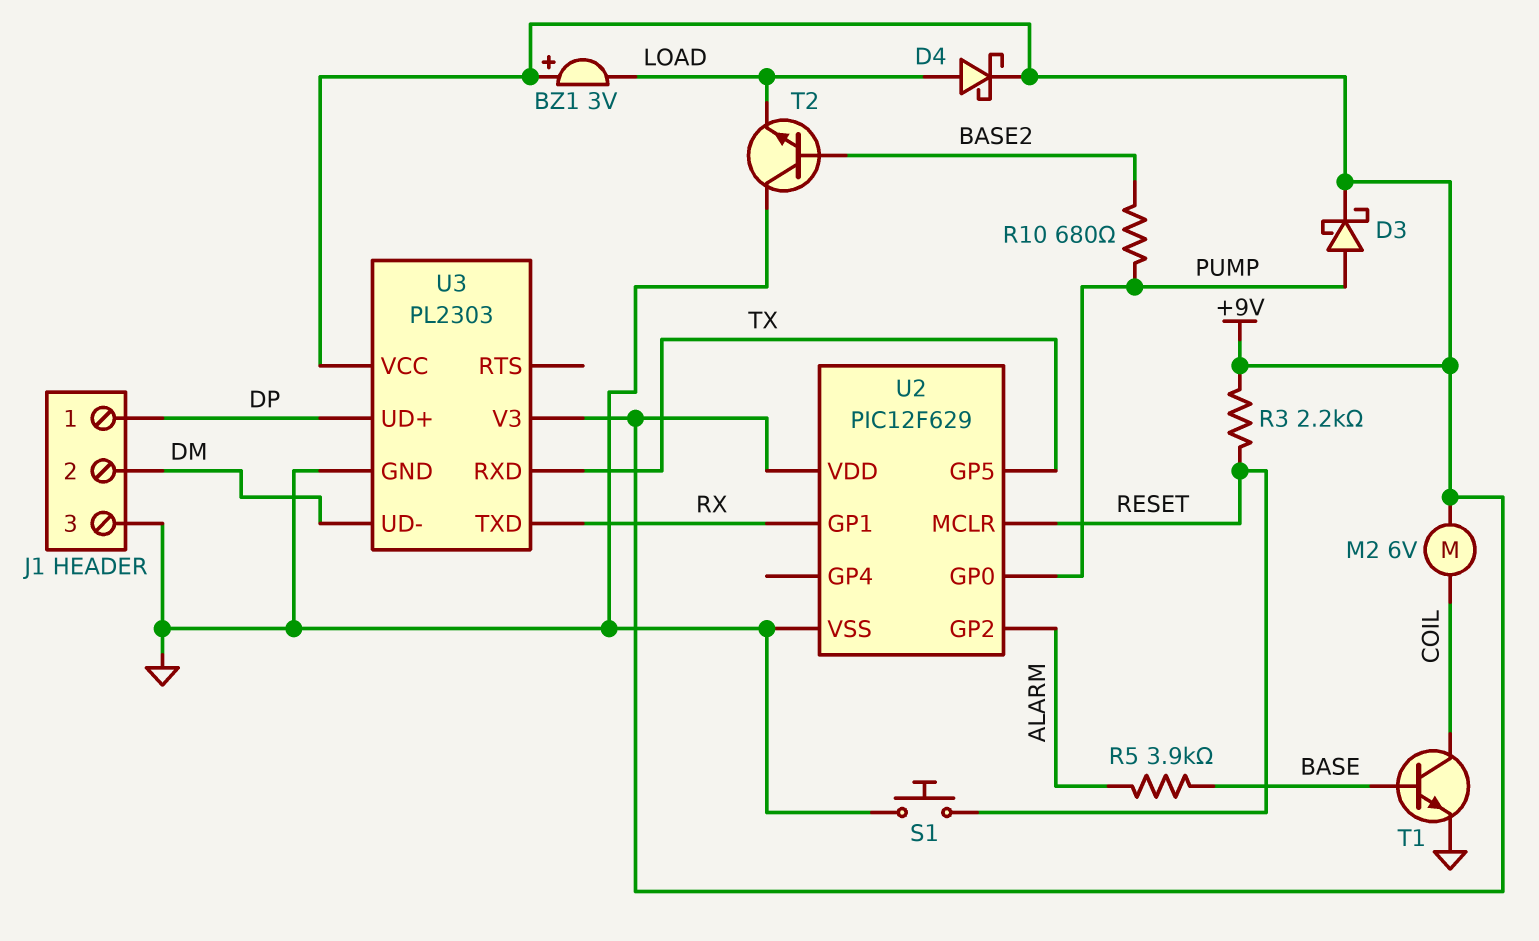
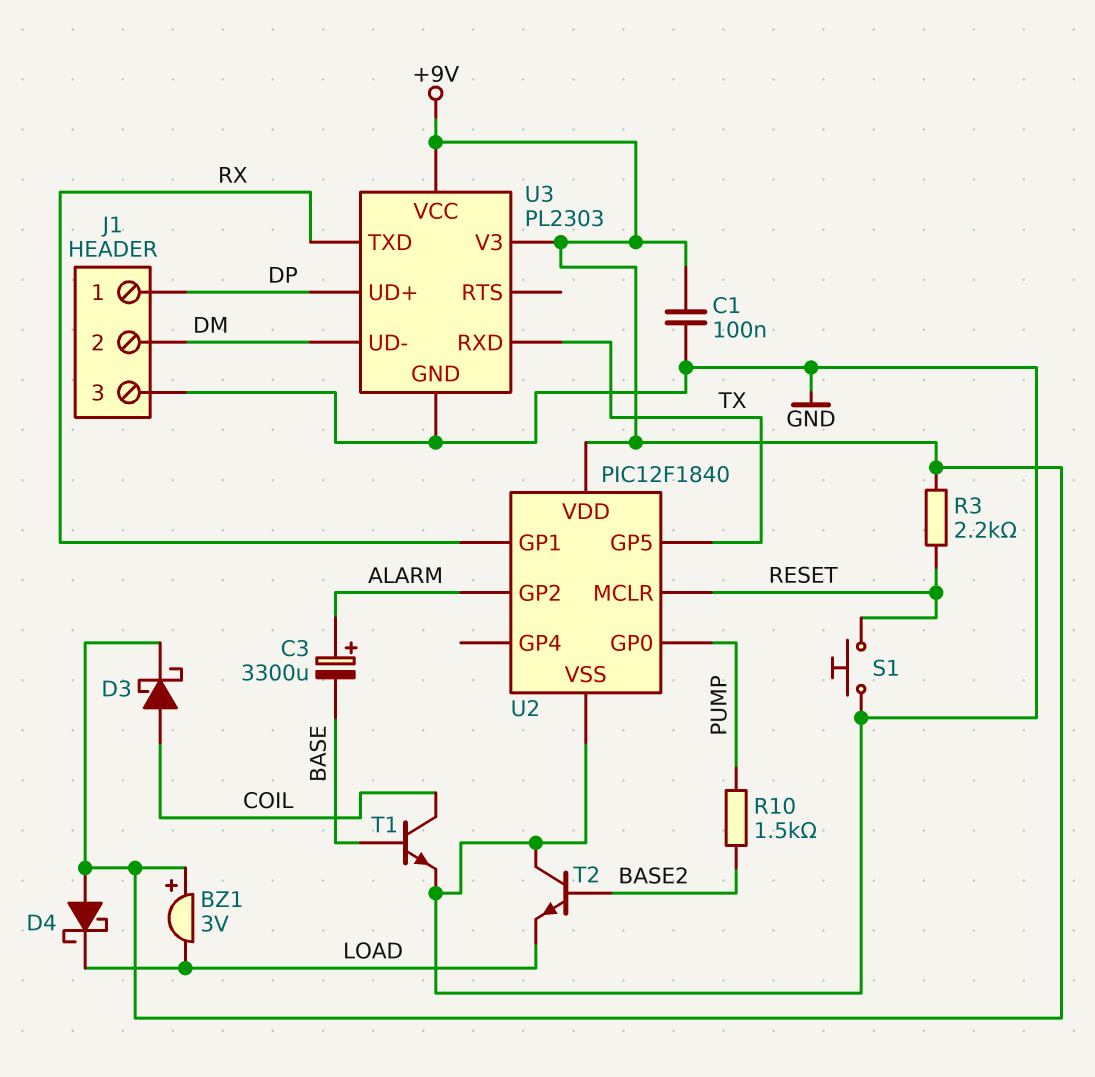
C1: none -> 100nF (+9V, GND)
C3: none -> 3300uF (plus ALARM, minus BASE)
D3: schottky (A PUMP, K +9V) -> schottky (A COIL, K +9V)
D4: schottky (A LOAD, K +9V) -> schottky (A +9V, K LOAD)
M2: motor 6V (+9V, COIL) -> none
R5: 3.9k (ALARM, BASE) -> none
R10: 680 (BASE2, PUMP) -> 1.5k (BASE2, PUMP)
U2: PIC12F629 -> PIC12F1840

